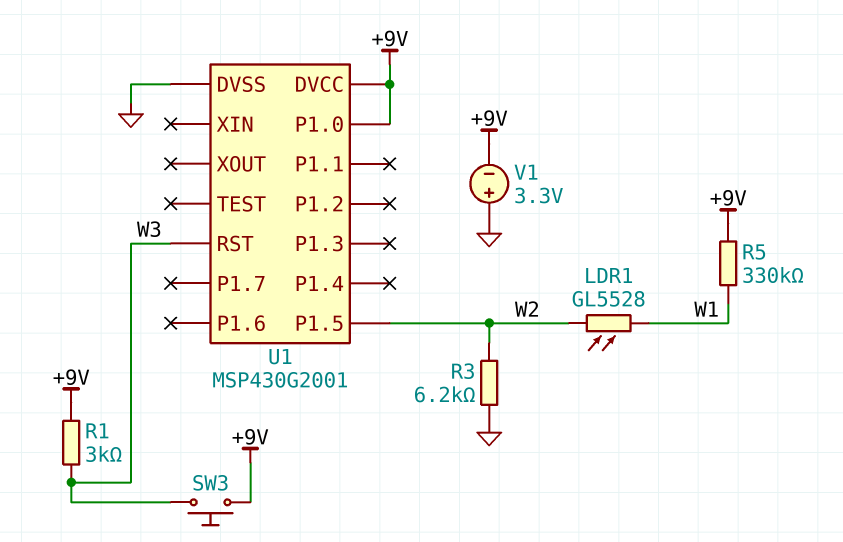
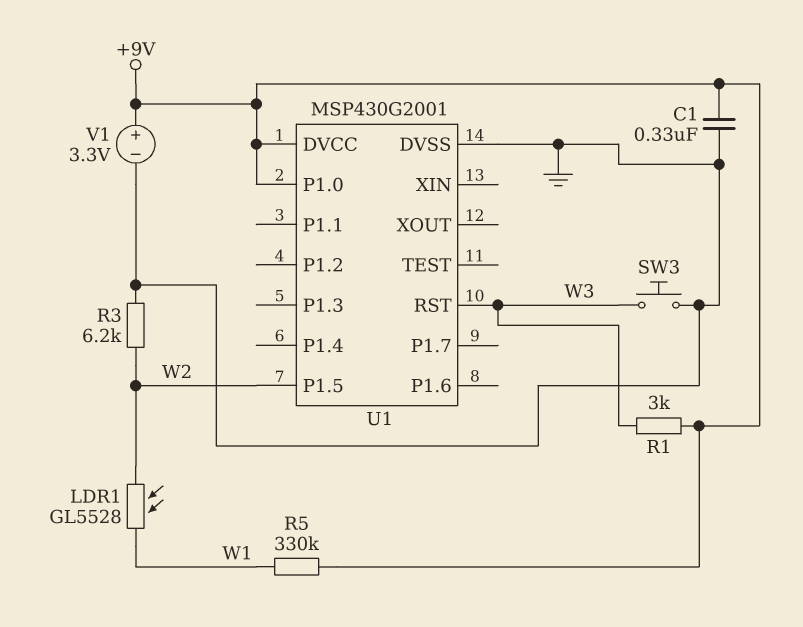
C1: none -> 330nF (+9V, GND)
SW3: button (+9V, W3) -> button (GND, W3)
V1: 3.3V (plus GND, minus +9V) -> 3.3V (plus +9V, minus GND)

